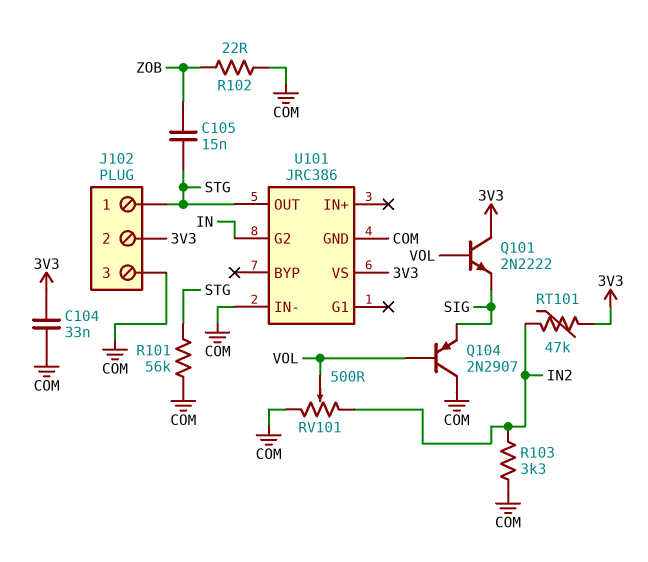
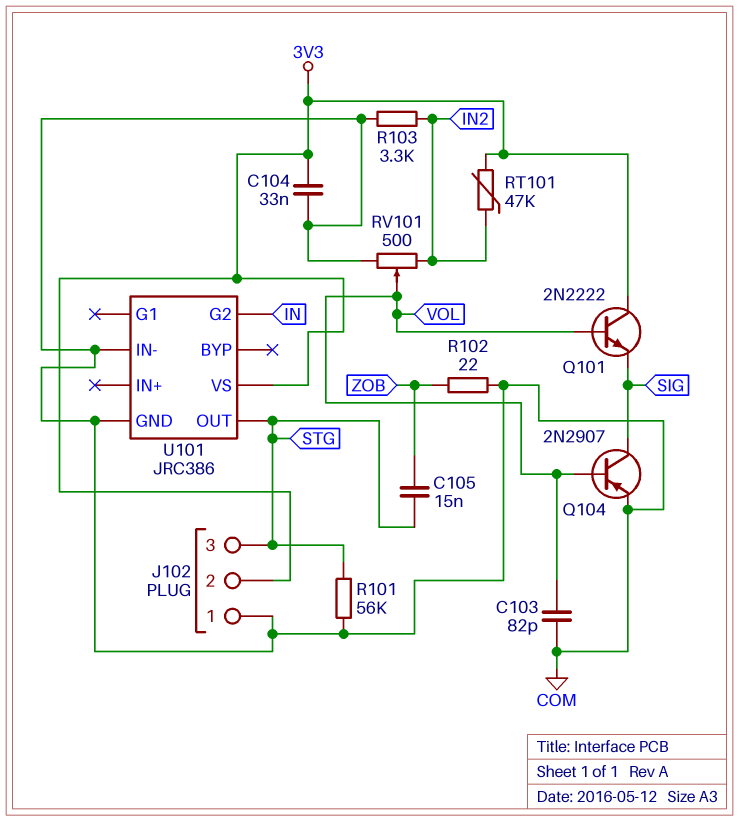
C103: none -> 82pF (COM, VOL)
J102 pin 1: STG -> COM
J102 pin 3: COM -> STG
Q104: PNP 2N2907 (B VOL, C COM, E SIG) -> PNP 2N2907 (B VOL, C SIG, E COM)

